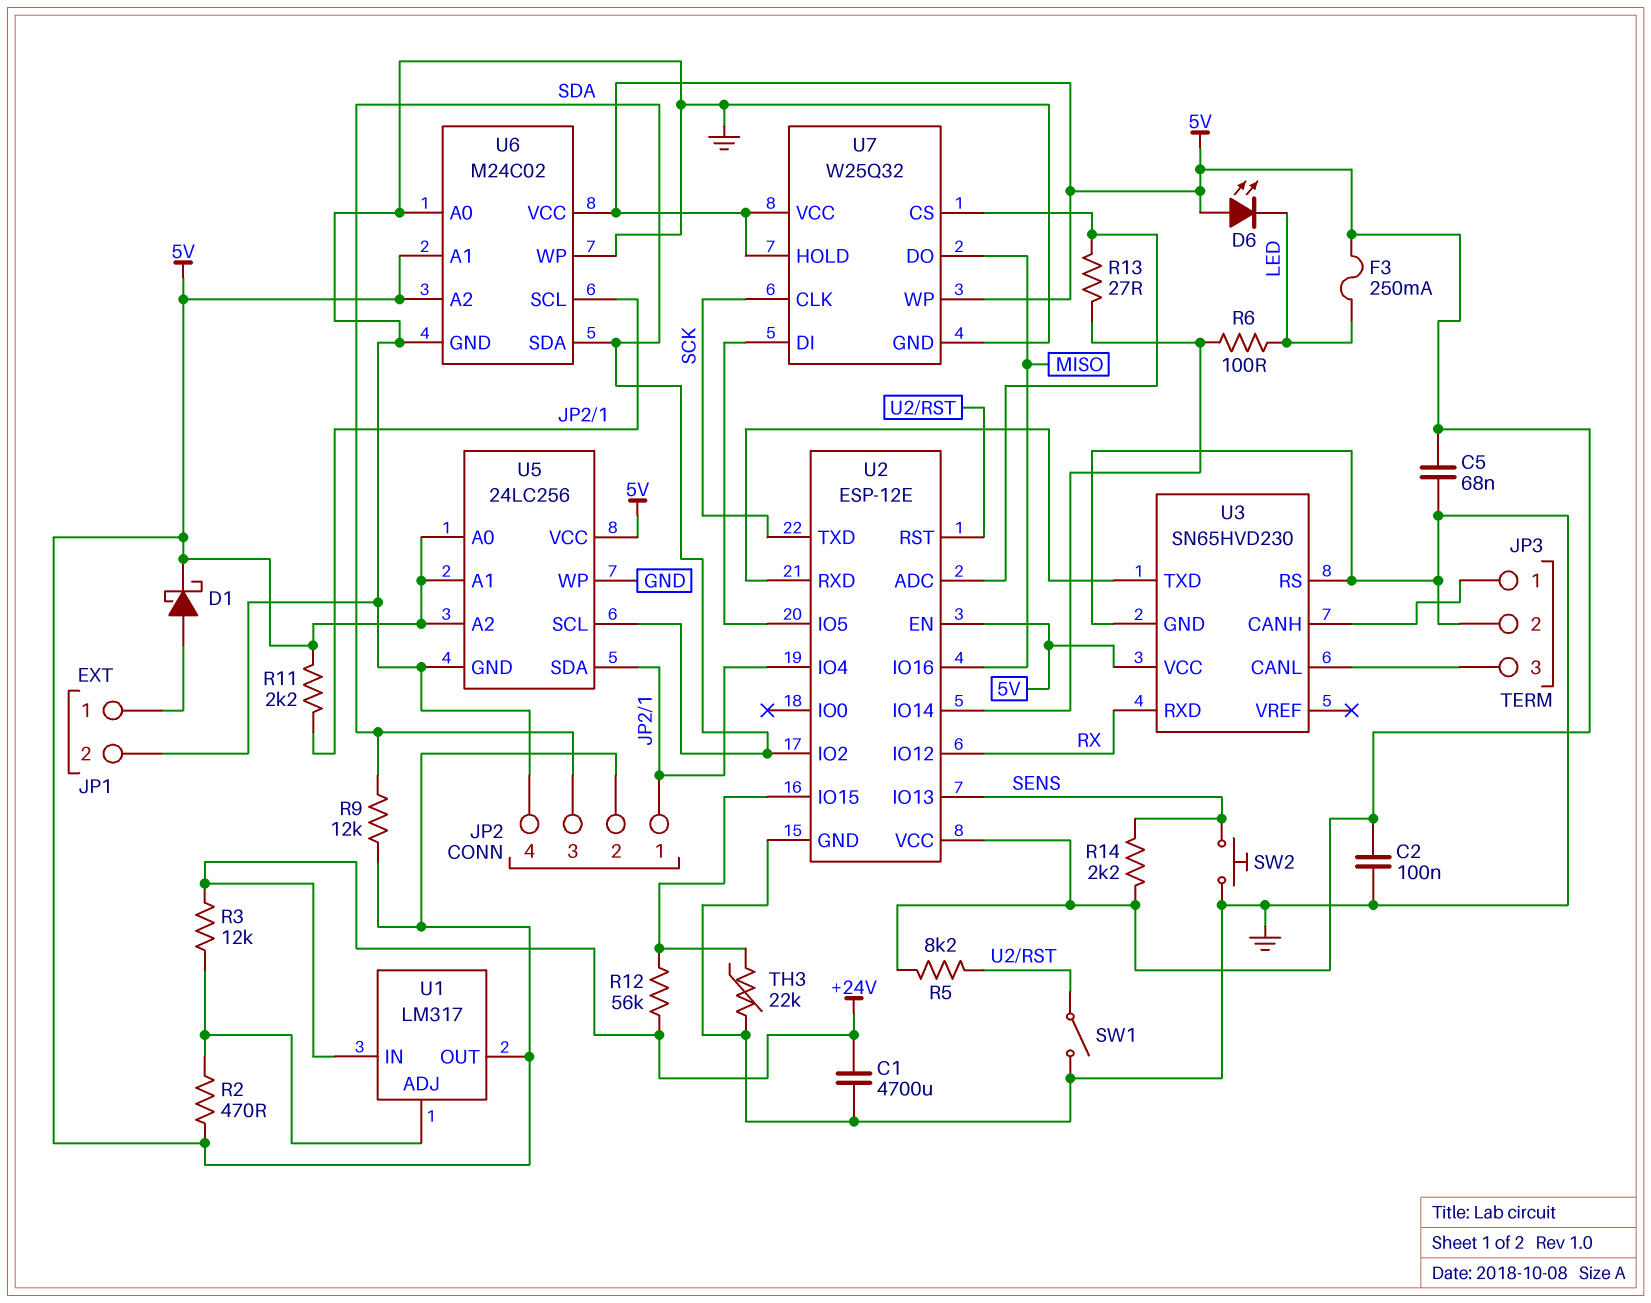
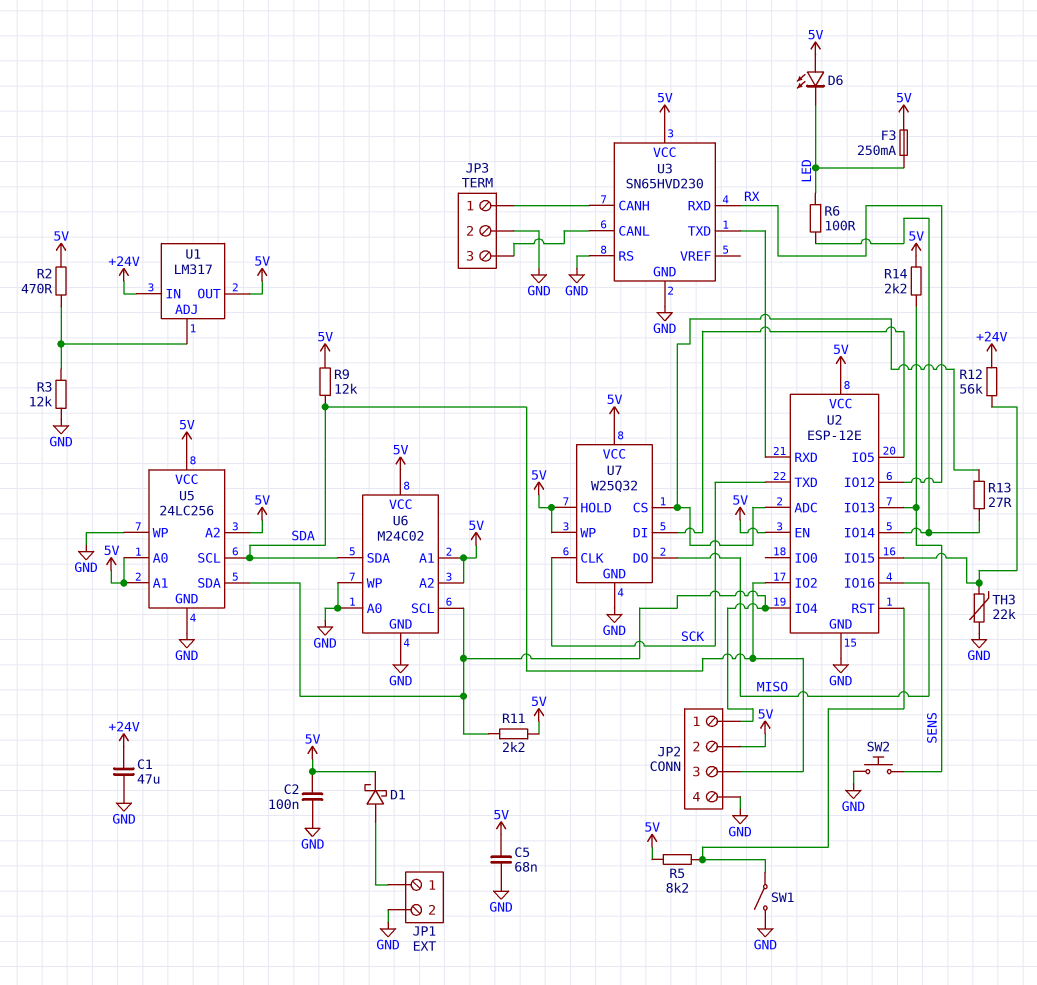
C1: 4700uF (+24V, GND) -> 47uF (+24V, GND)
R3: 12k (+24V, U1/ADJ) -> 12k (GND, U1/ADJ)

